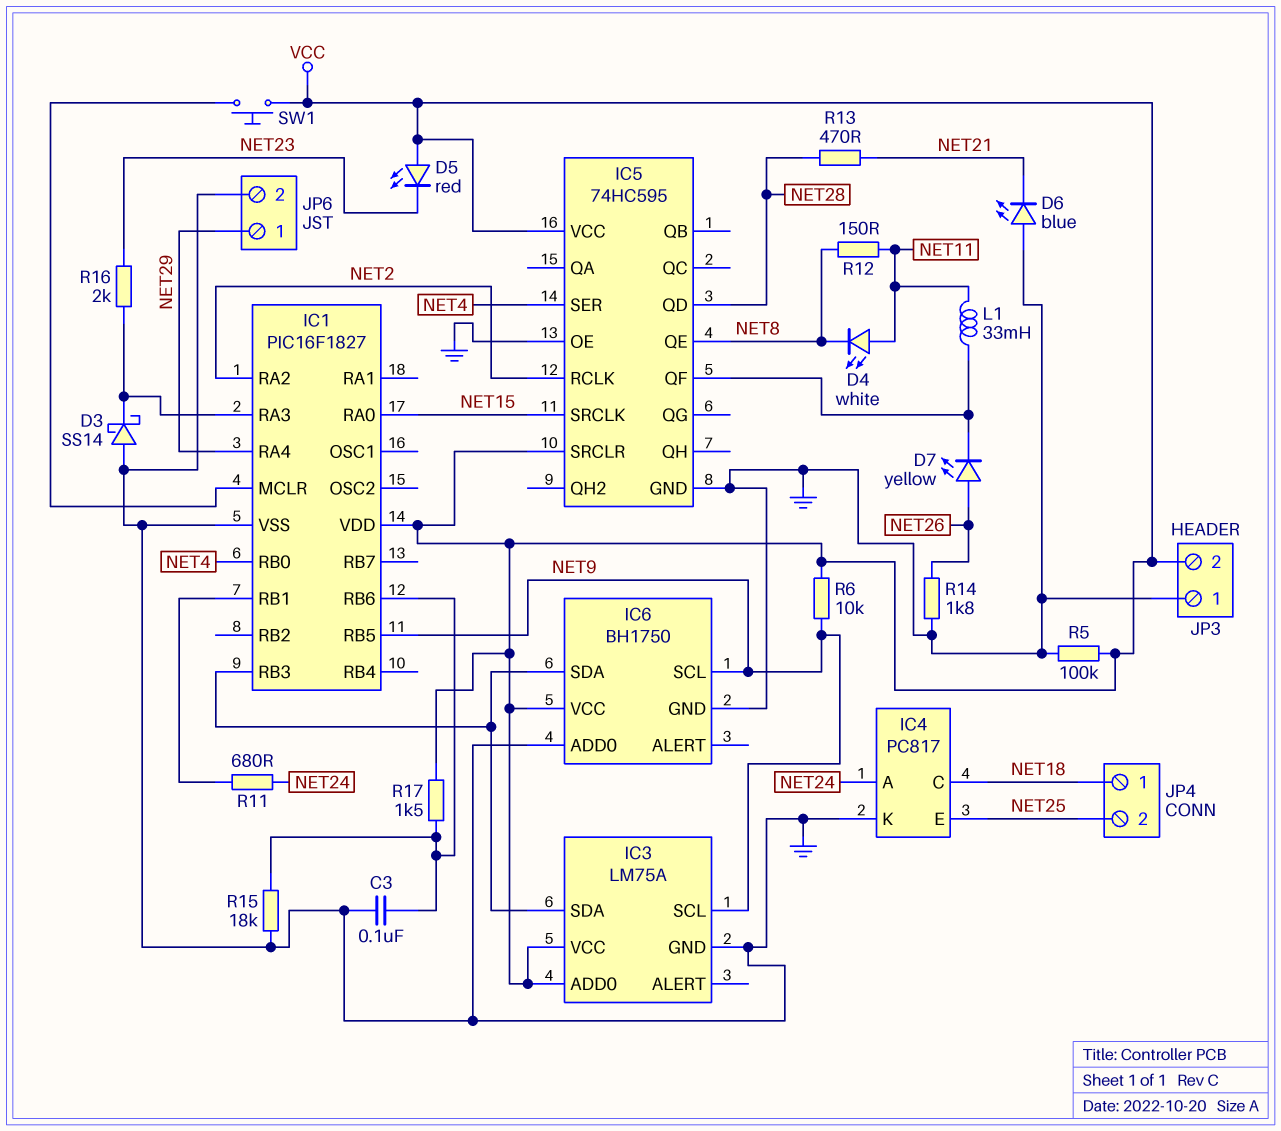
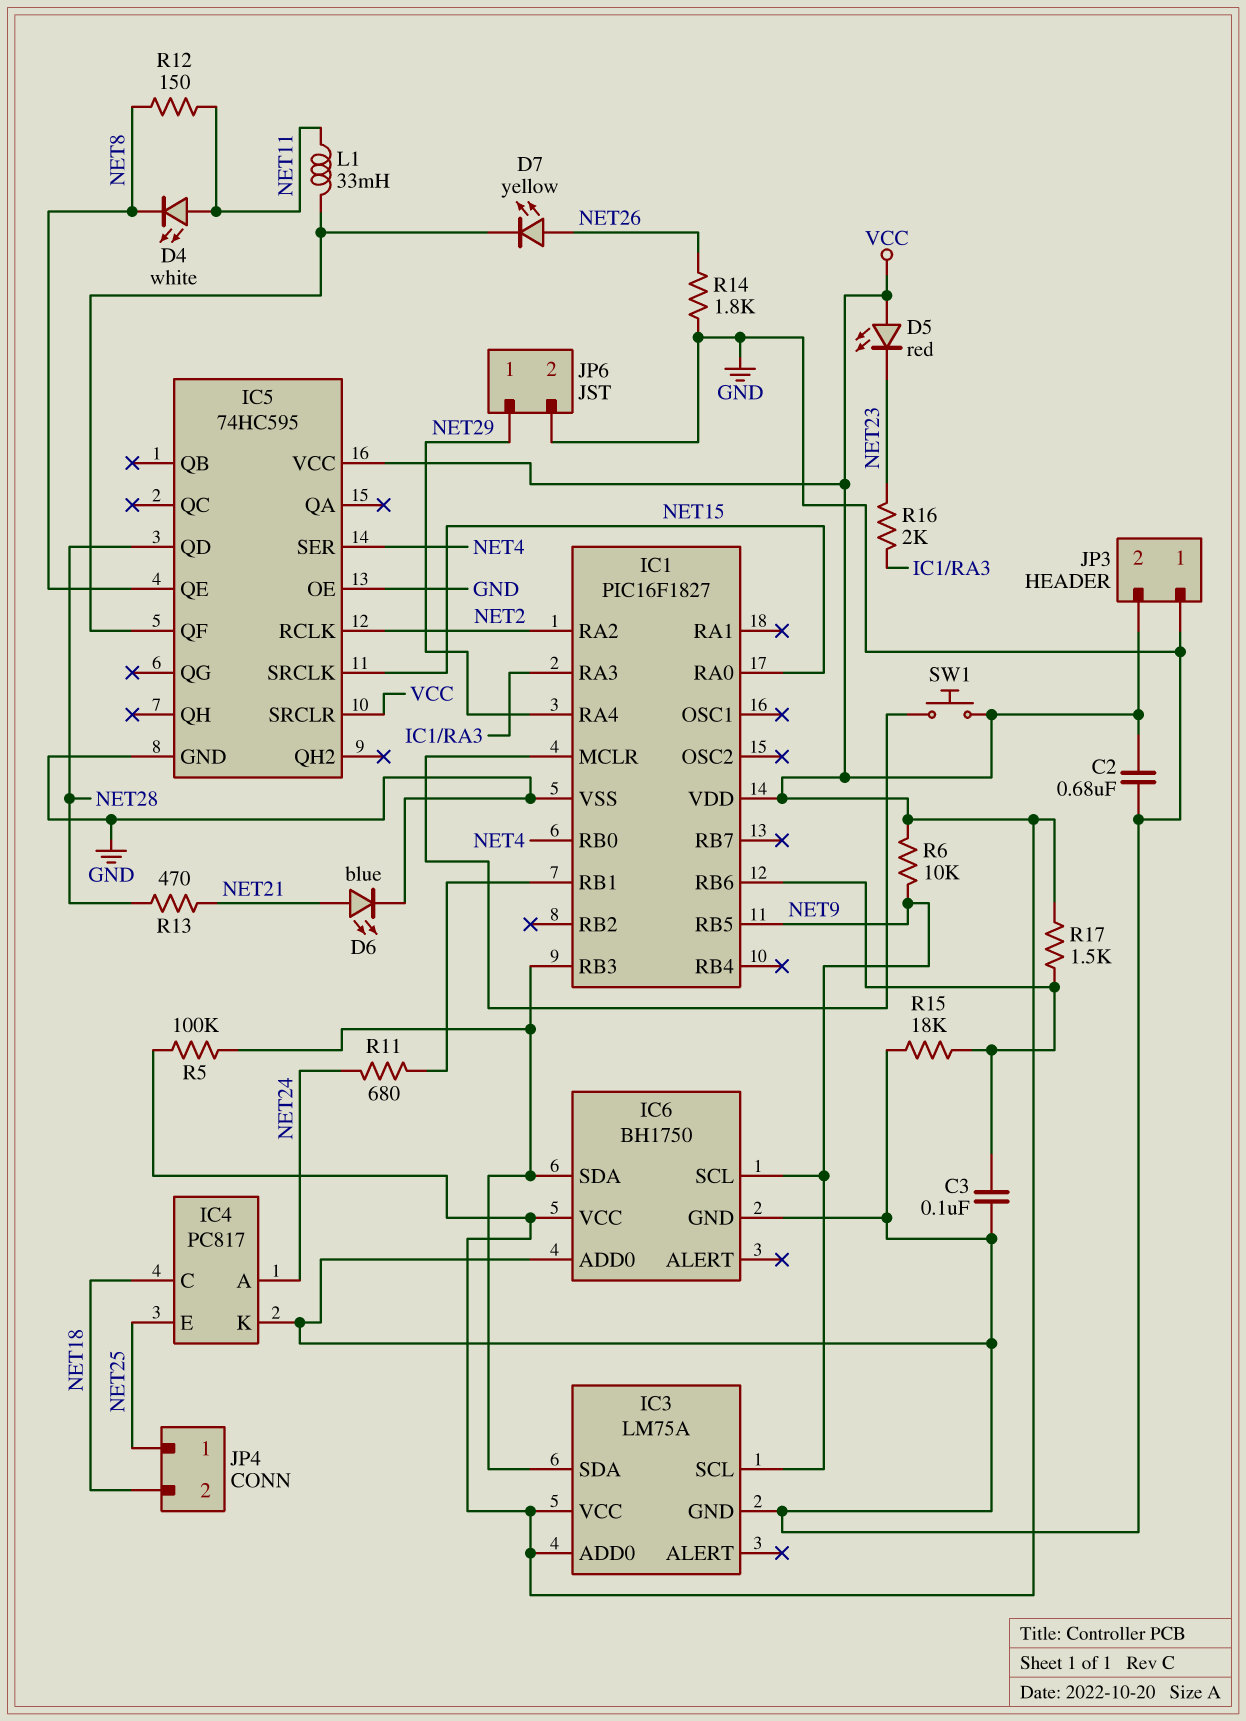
C2: none -> 680nF (GND, VCC)
D3: schottky SS14 (A GND, K IC1/RA3) -> none
D6: LED blue (A GND, K NET21) -> LED blue (A NET21, K GND)
JP4 pin 1: NET18 -> NET25
JP4 pin 2: NET25 -> NET18
R5: 100k (GND, VCC) -> 100k (IC1/RB3, VCC)

